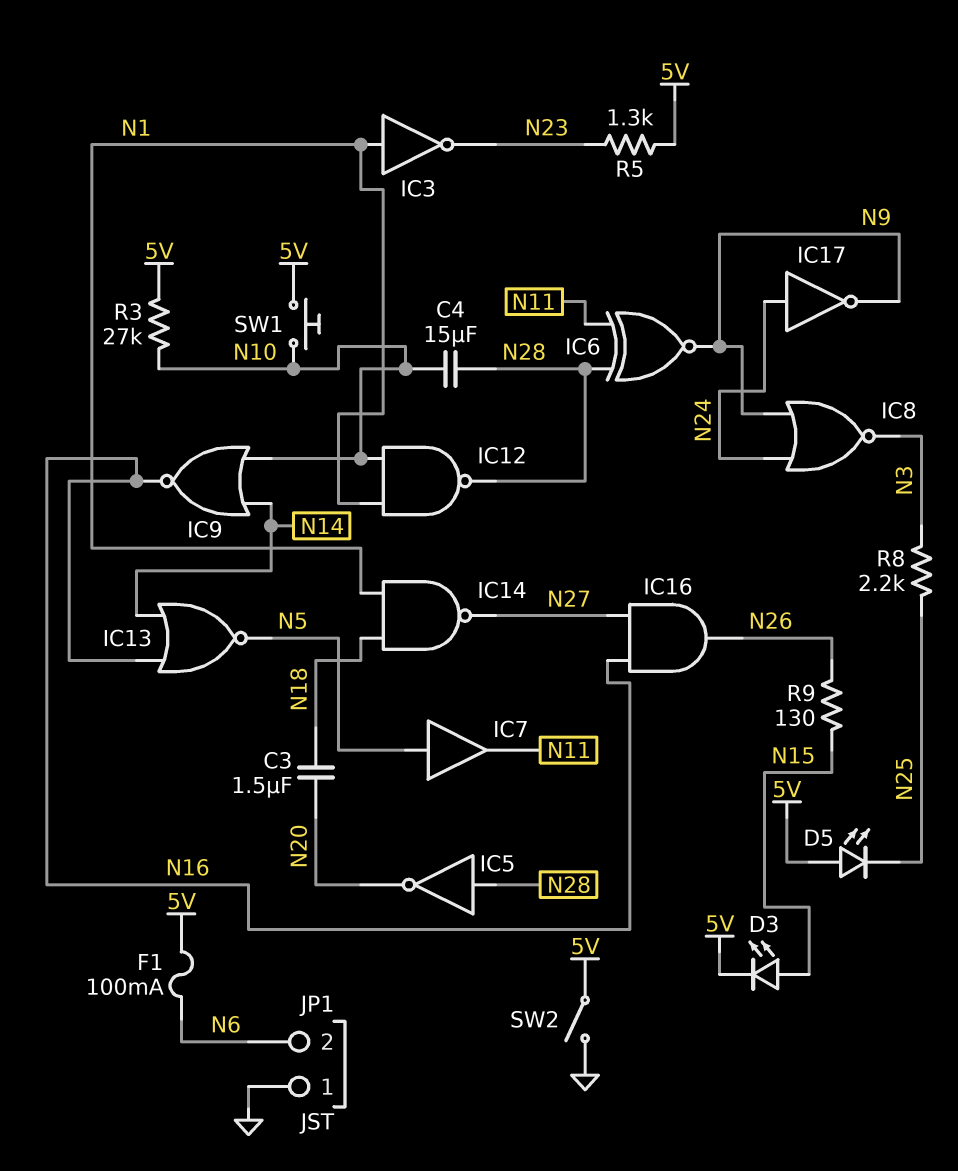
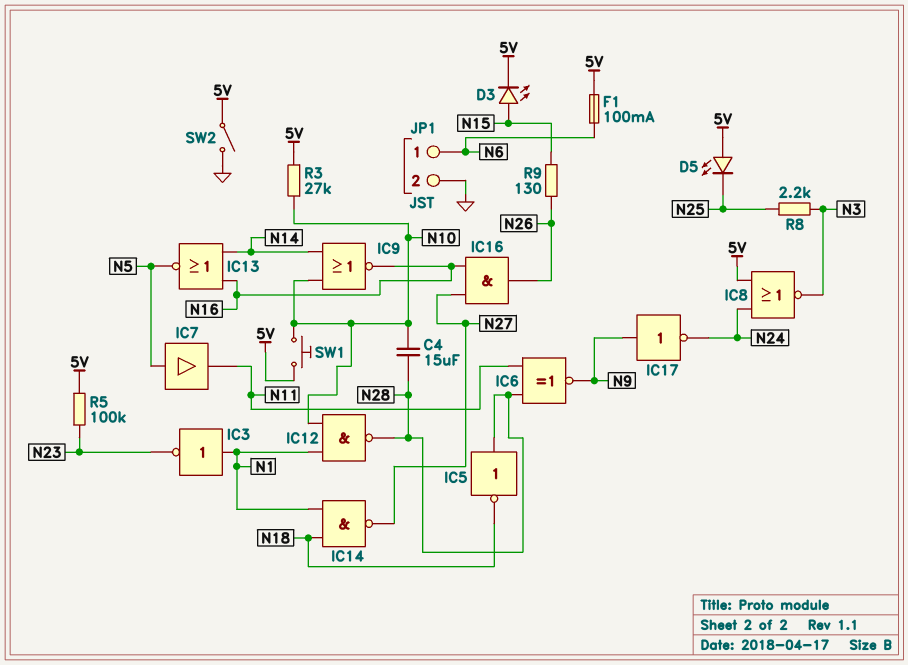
C3: 1.5uF (N18, N20) -> none
IC5: NOT (in N28, out N20) -> NOT (in N28, out N18)
IC8: NOR (in N9, in N24, out N3) -> NOR (in 5V, in N24, out N3)
IC17: NOT (in N24, out N9) -> NOT (in N9, out N24)
JP1 pin 1: GND -> N6
JP1 pin 2: N6 -> GND
R5: 1.3k (5V, N23) -> 100k (5V, N23)

